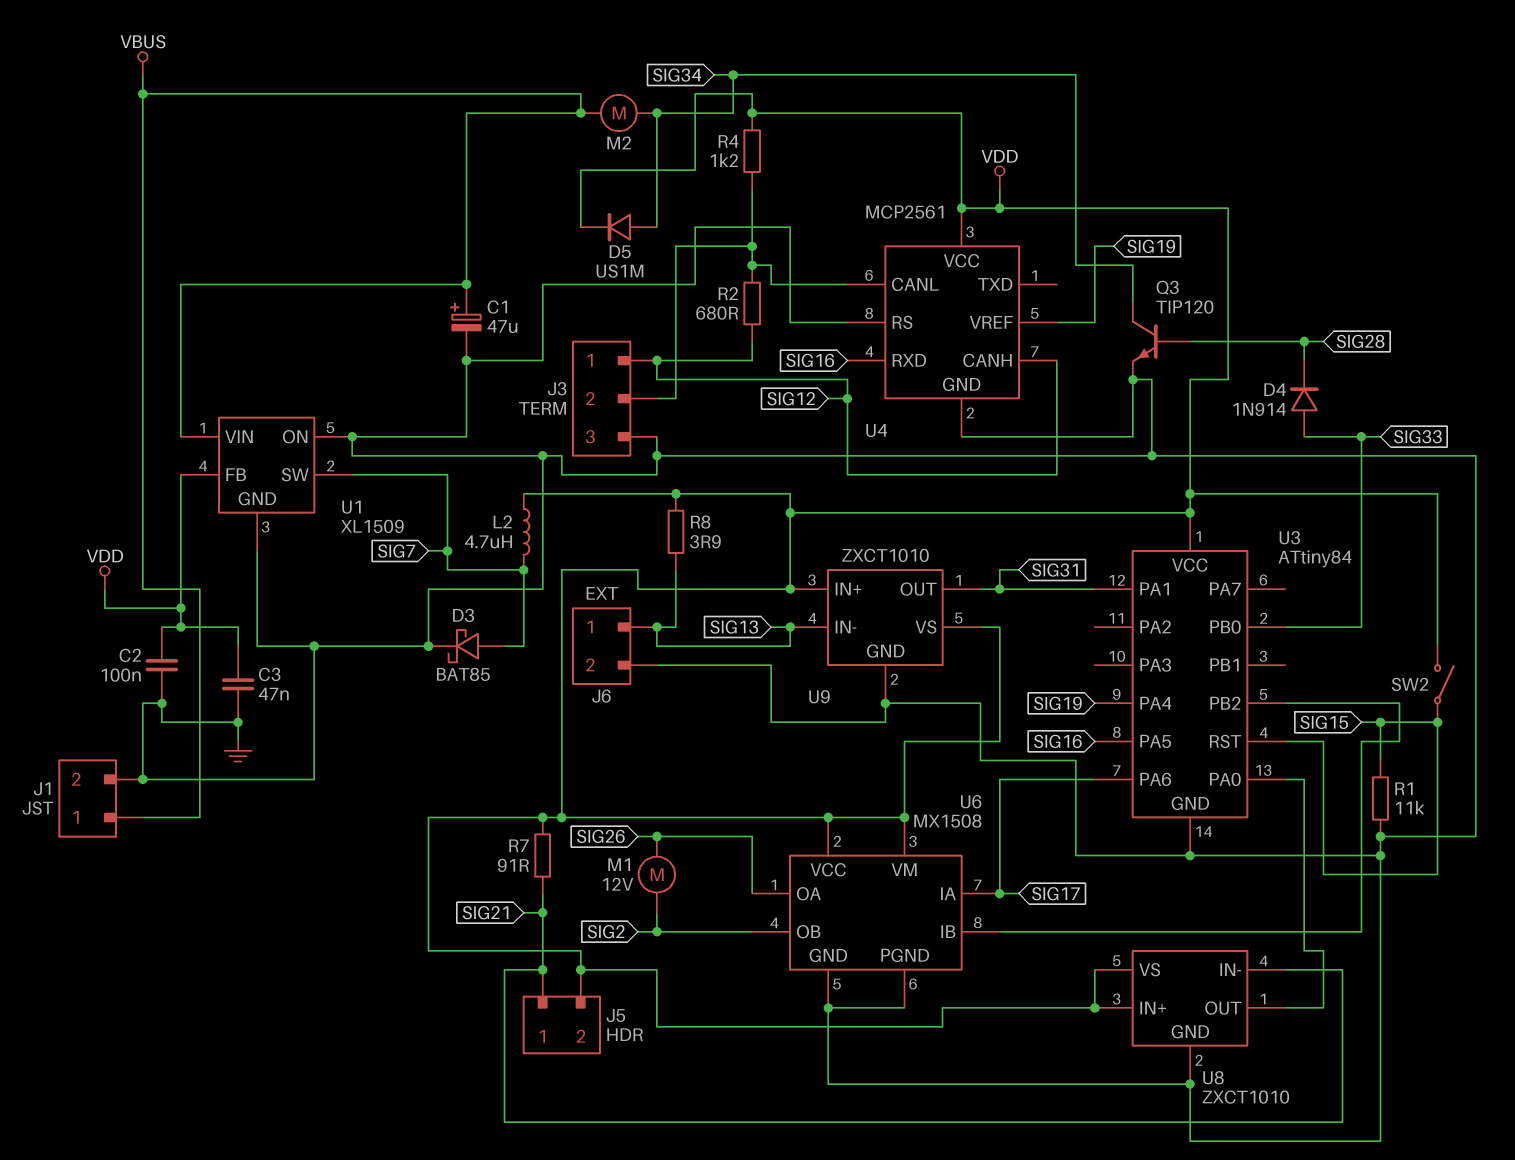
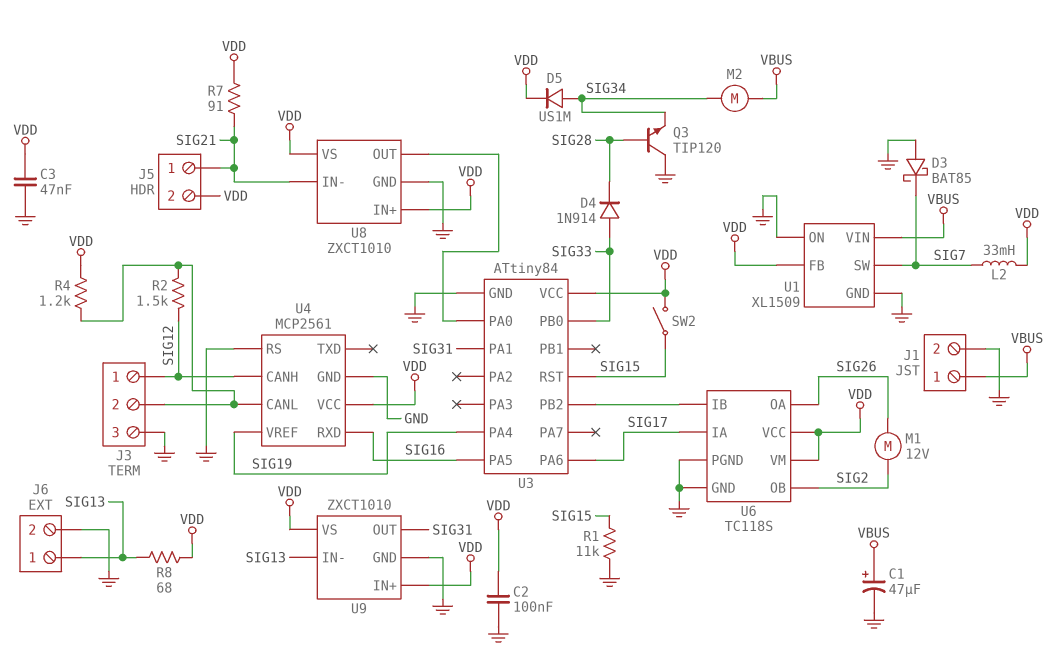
D3: schottky BAT85 (A SIG7, K GND) -> schottky BAT85 (A GND, K SIG7)
L2: 4.7uH (SIG7, VDD) -> 33mH (SIG7, VDD)
Q3: NPN TIP120 (B SIG28, C SIG34, E GND) -> NPN TIP120 (B SIG28, C GND, E SIG34)
R2: 680 (J3/2, SIG12) -> 1.5k (J3/2, SIG12)
R8: 3.9 (SIG13, VDD) -> 68 (SIG13, VDD)
U6: MX1508 -> TC118S

